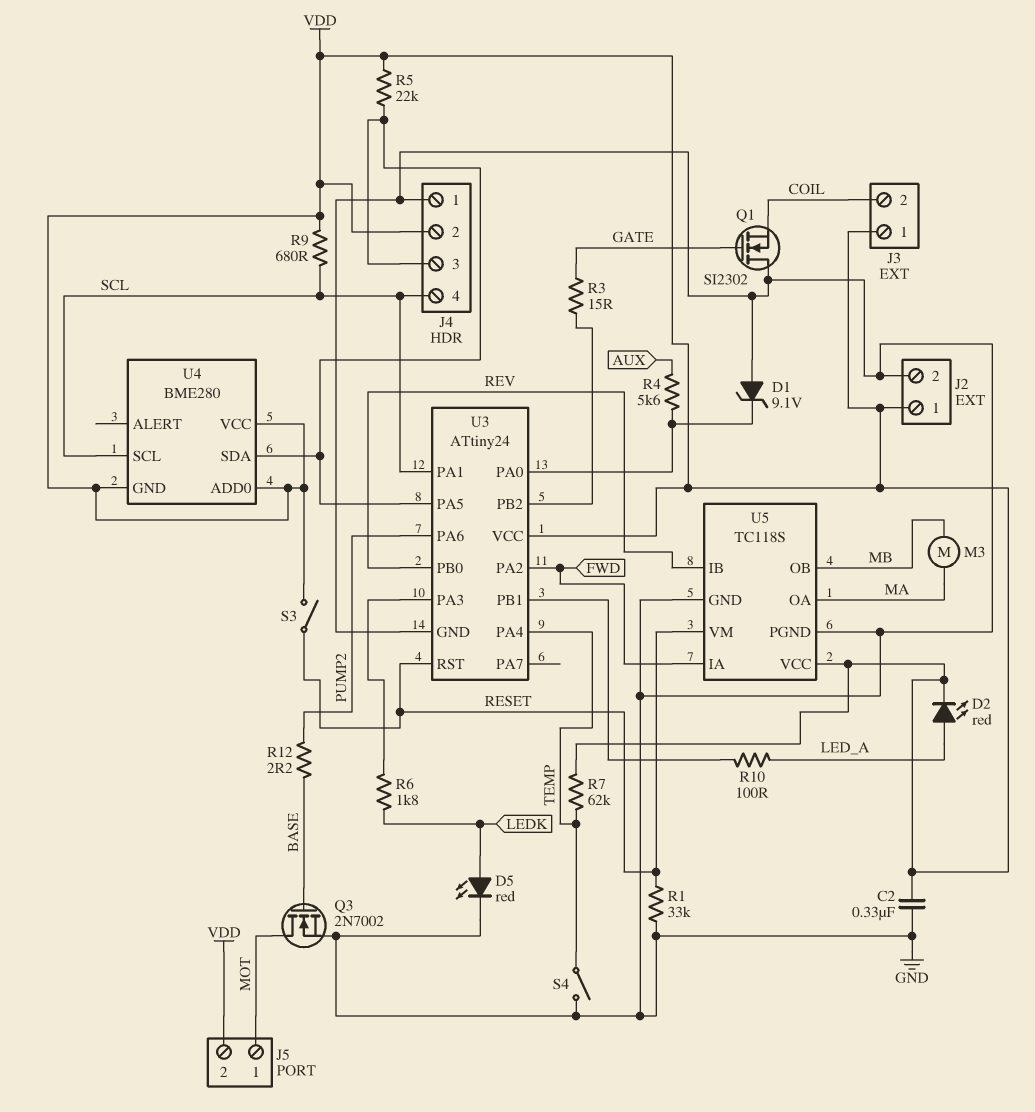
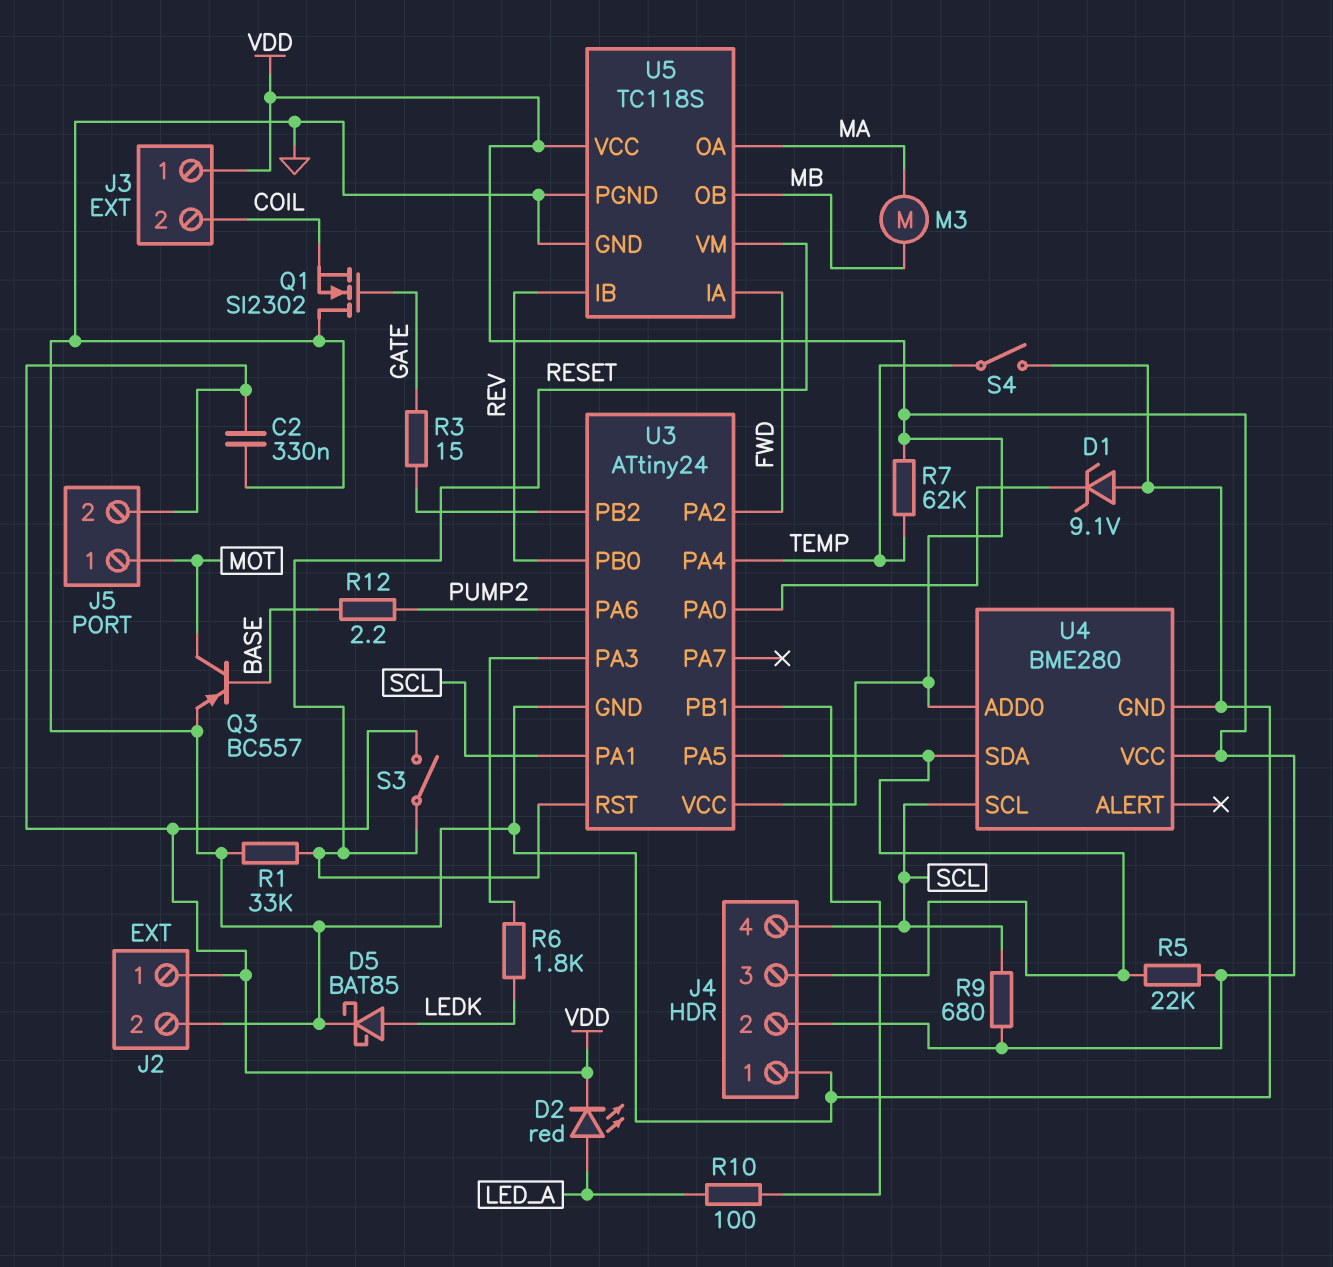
D5: LED red (A LEDK, K GND) -> schottky BAT85 (A LEDK, K GND)
Q3: NMOS 2N7002 (G BASE, D MOT, S GND) -> PNP BC557 (B BASE, C MOT, E GND)
R4: 5.6k (AUX, U3/PA0) -> none
U4 pin GND: VDD -> GND

